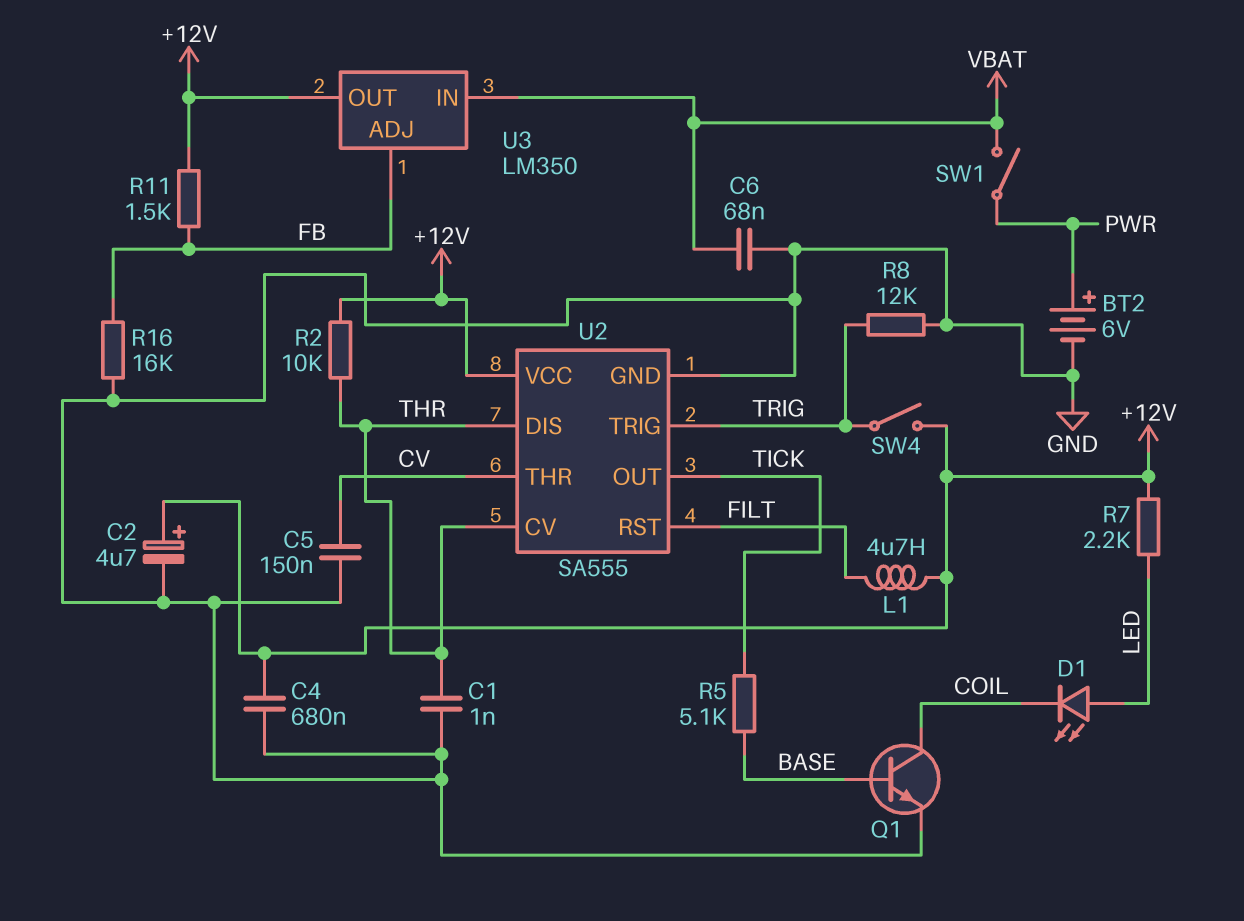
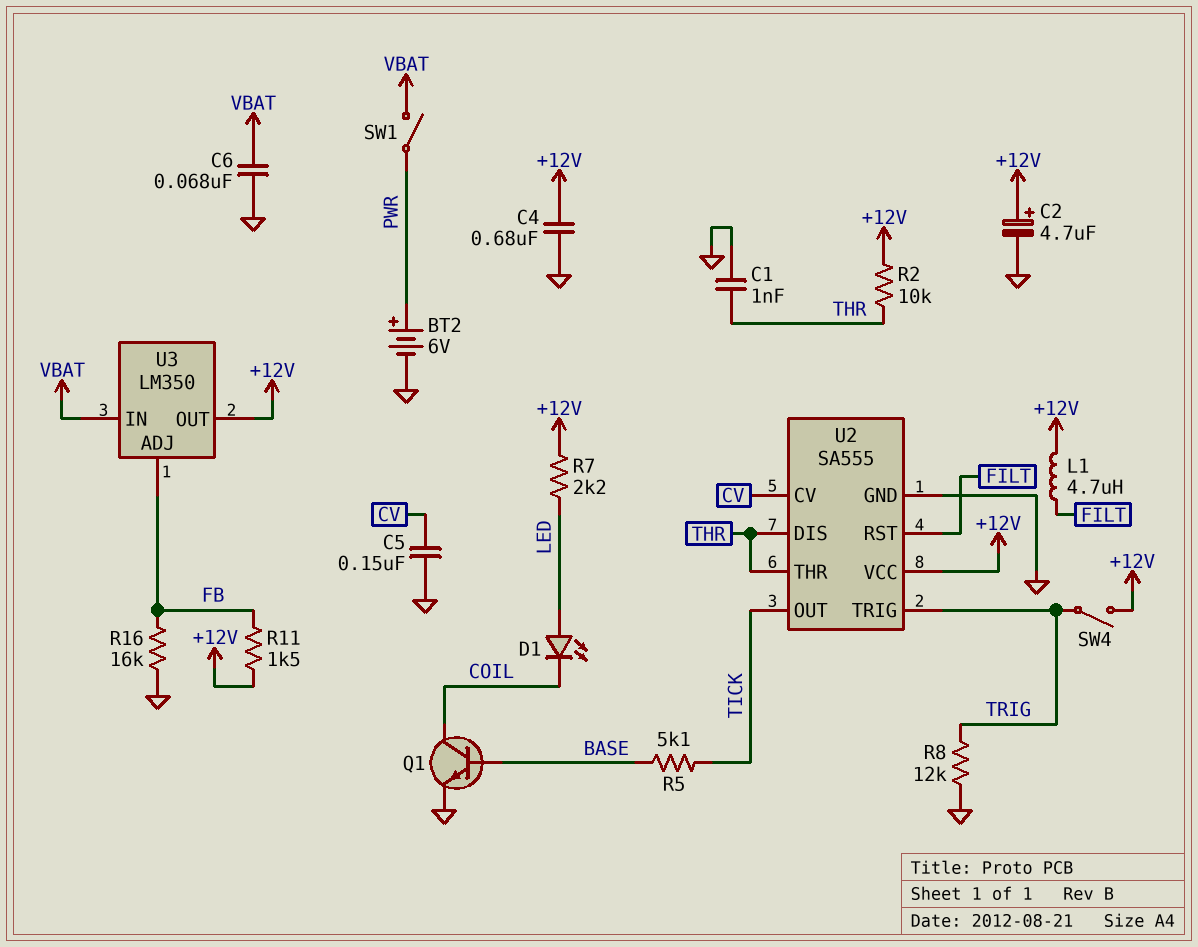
U2 pin CV: THR -> CV
U2 pin THR: CV -> THR

